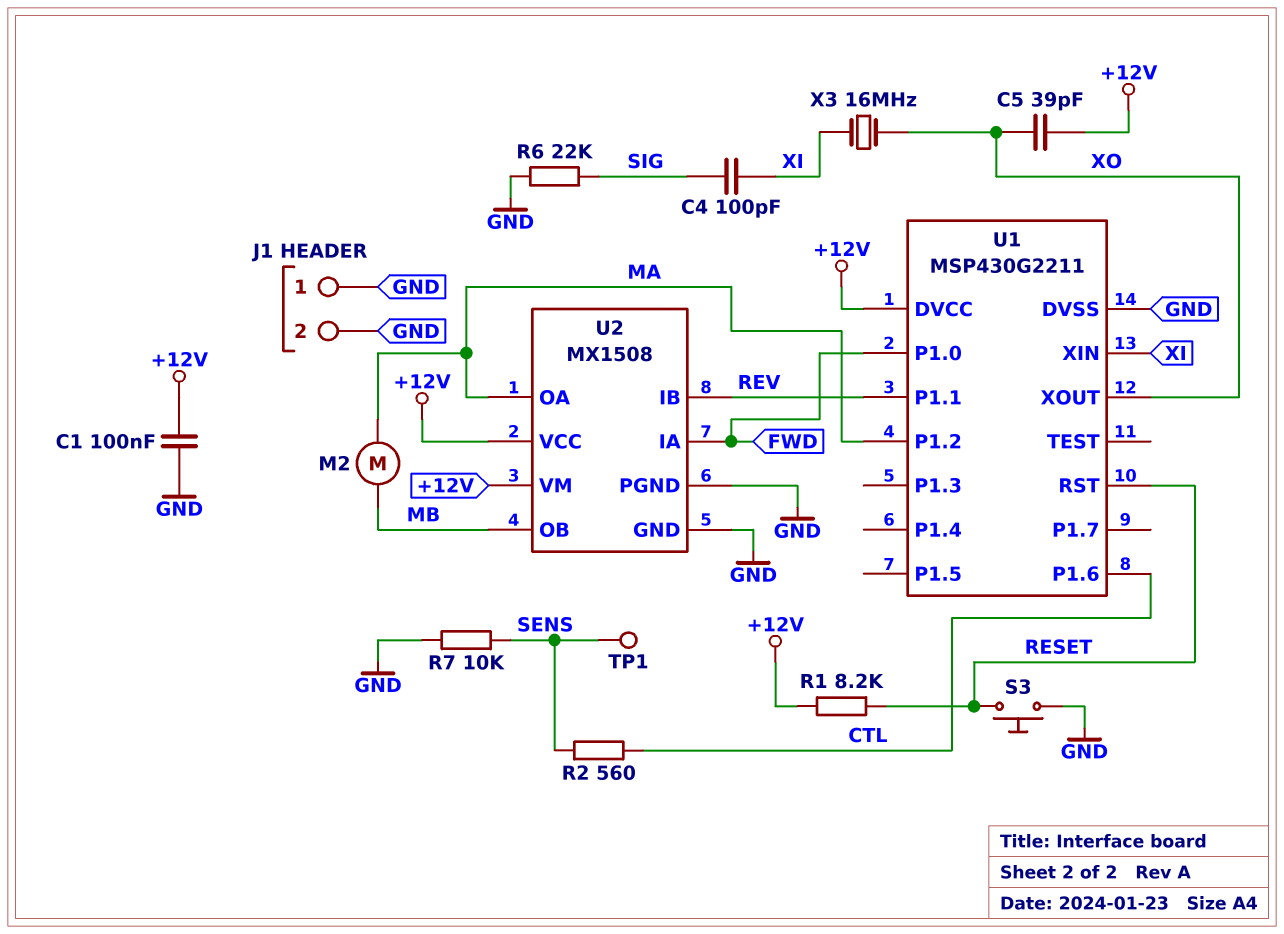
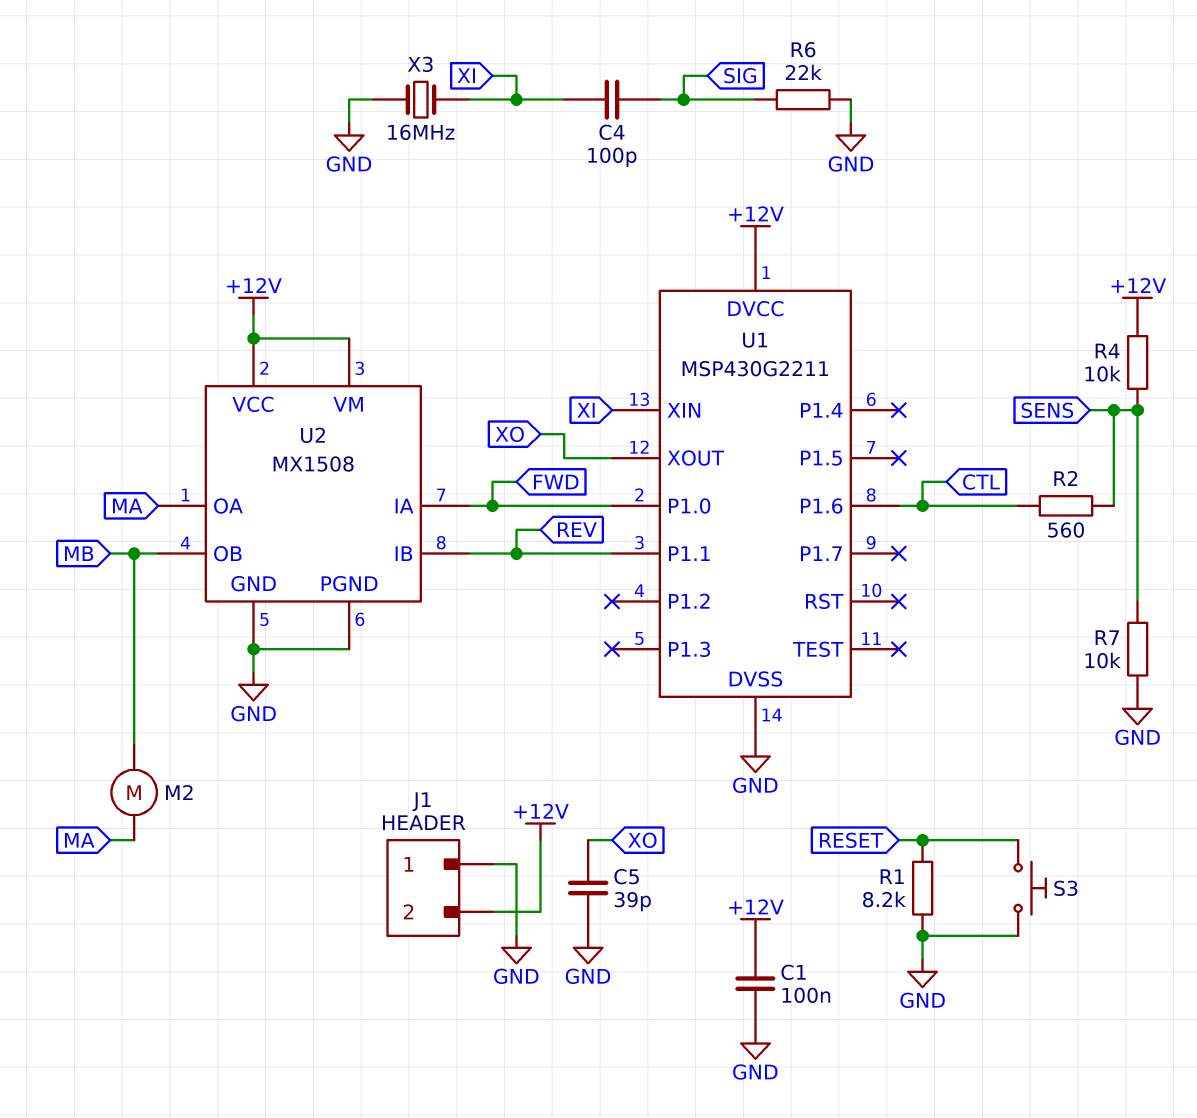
C5: 39pF (+12V, XO) -> 39pF (GND, XO)
J1 pin 2: GND -> +12V
R1: 8.2k (+12V, RESET) -> 8.2k (GND, RESET)
R4: none -> 10k (+12V, SENS)
TP1: test point (SENS) -> none
U1 pin P1.2: MA -> none
U1 pin RST: RESET -> none
X3: 16MHz (XI, XO) -> 16MHz (GND, XI)

